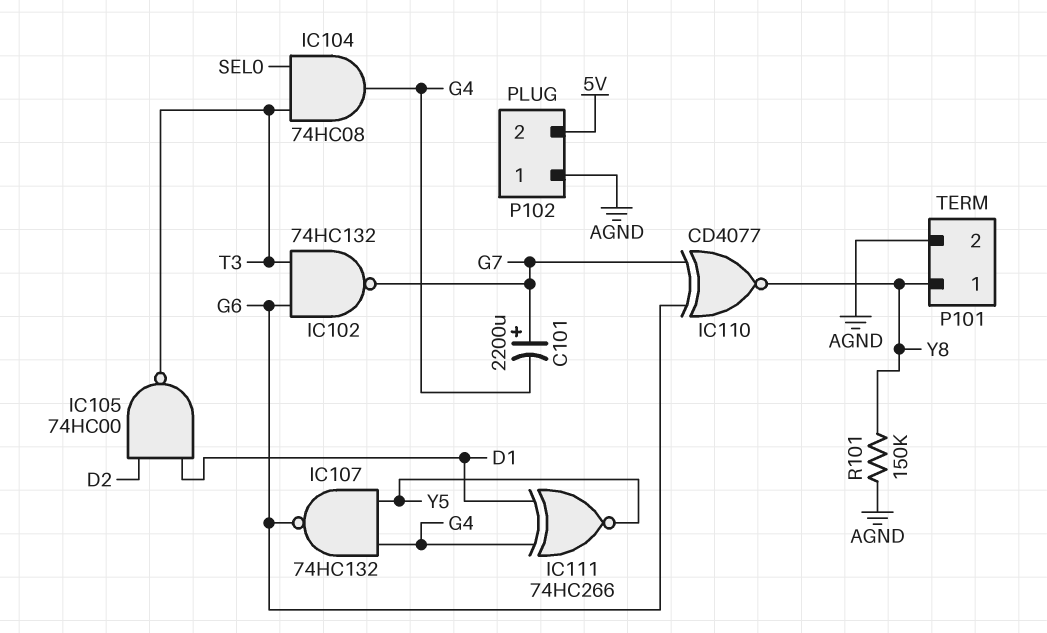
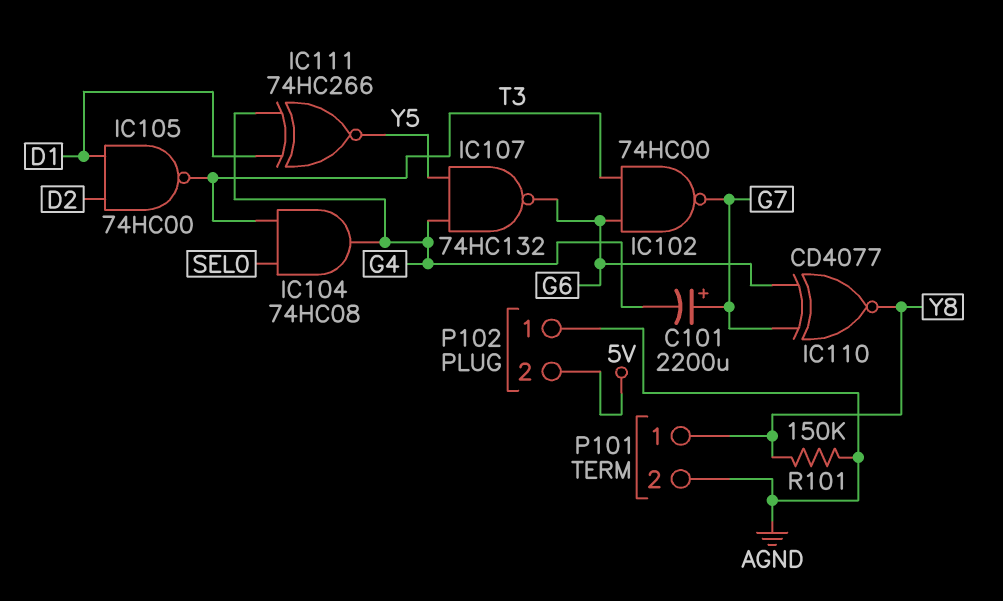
IC102: NAND 74HC132 (in G6, in T3, out G7) -> NAND 74HC00 (in G6, in T3, out G7)

